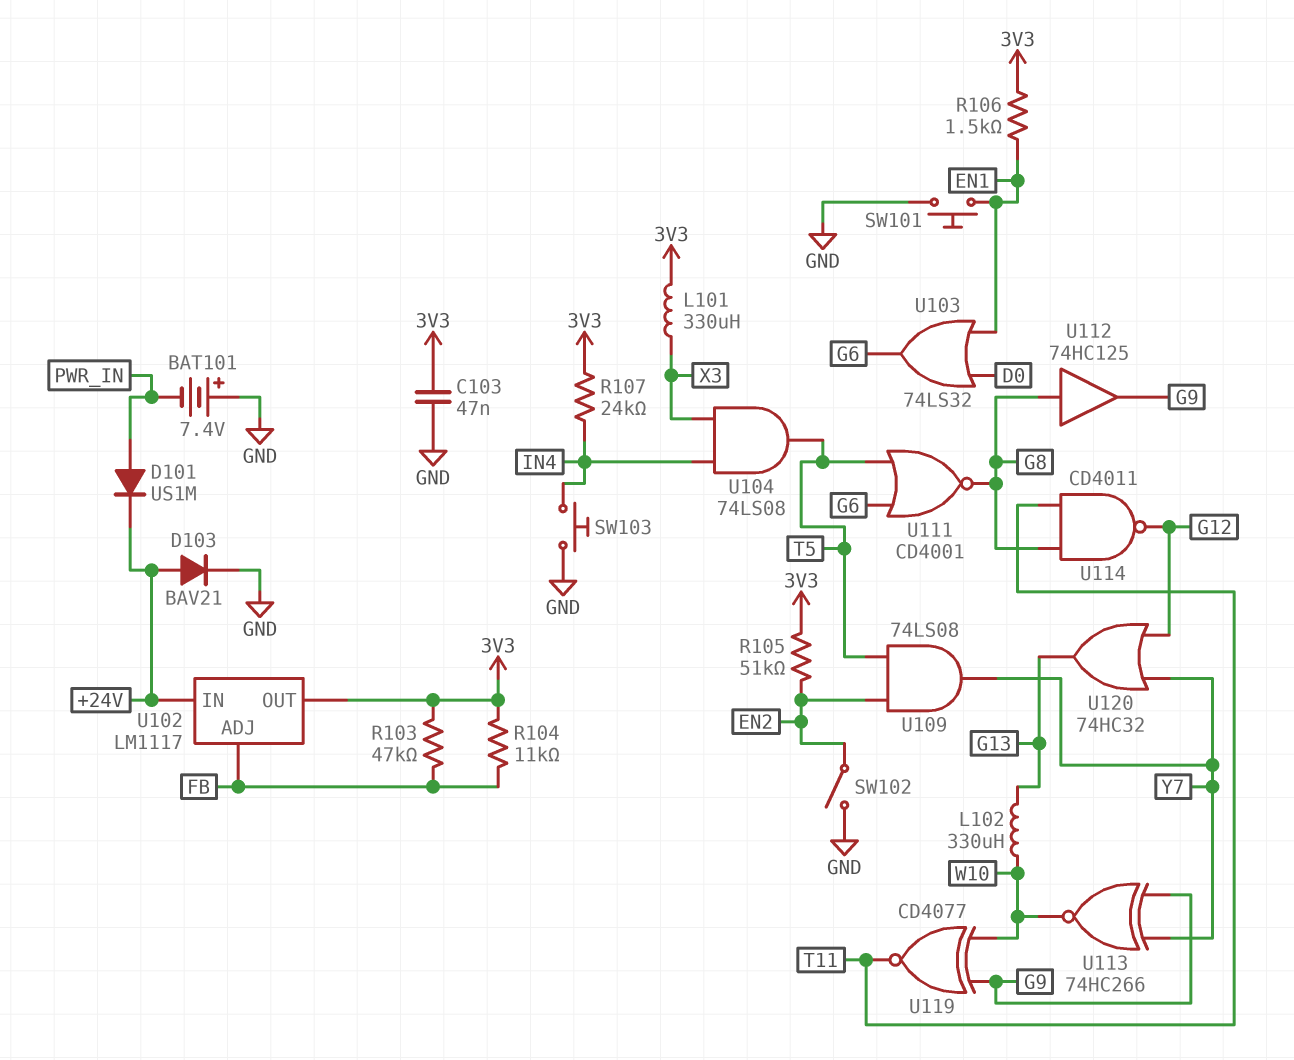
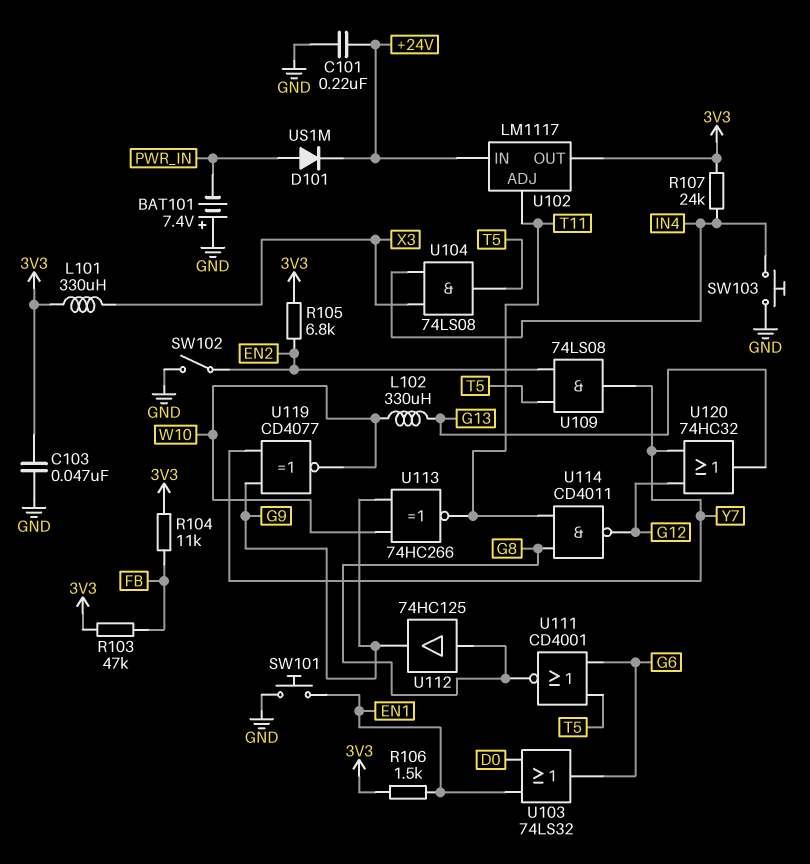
C101: none -> 220nF (+24V, GND)
D103: diode BAV21 (A +24V, K GND) -> none
R105: 51k (3V3, EN2) -> 6.8k (3V3, EN2)
U102 pin ADJ: FB -> T11
U113: XNOR 74HC266 (in G9, in Y7, out W10) -> XNOR 74HC266 (in G9, in W10, out T11)
U119: XNOR CD4077 (in G9, in W10, out T11) -> XNOR CD4077 (in G9, in Y7, out W10)

